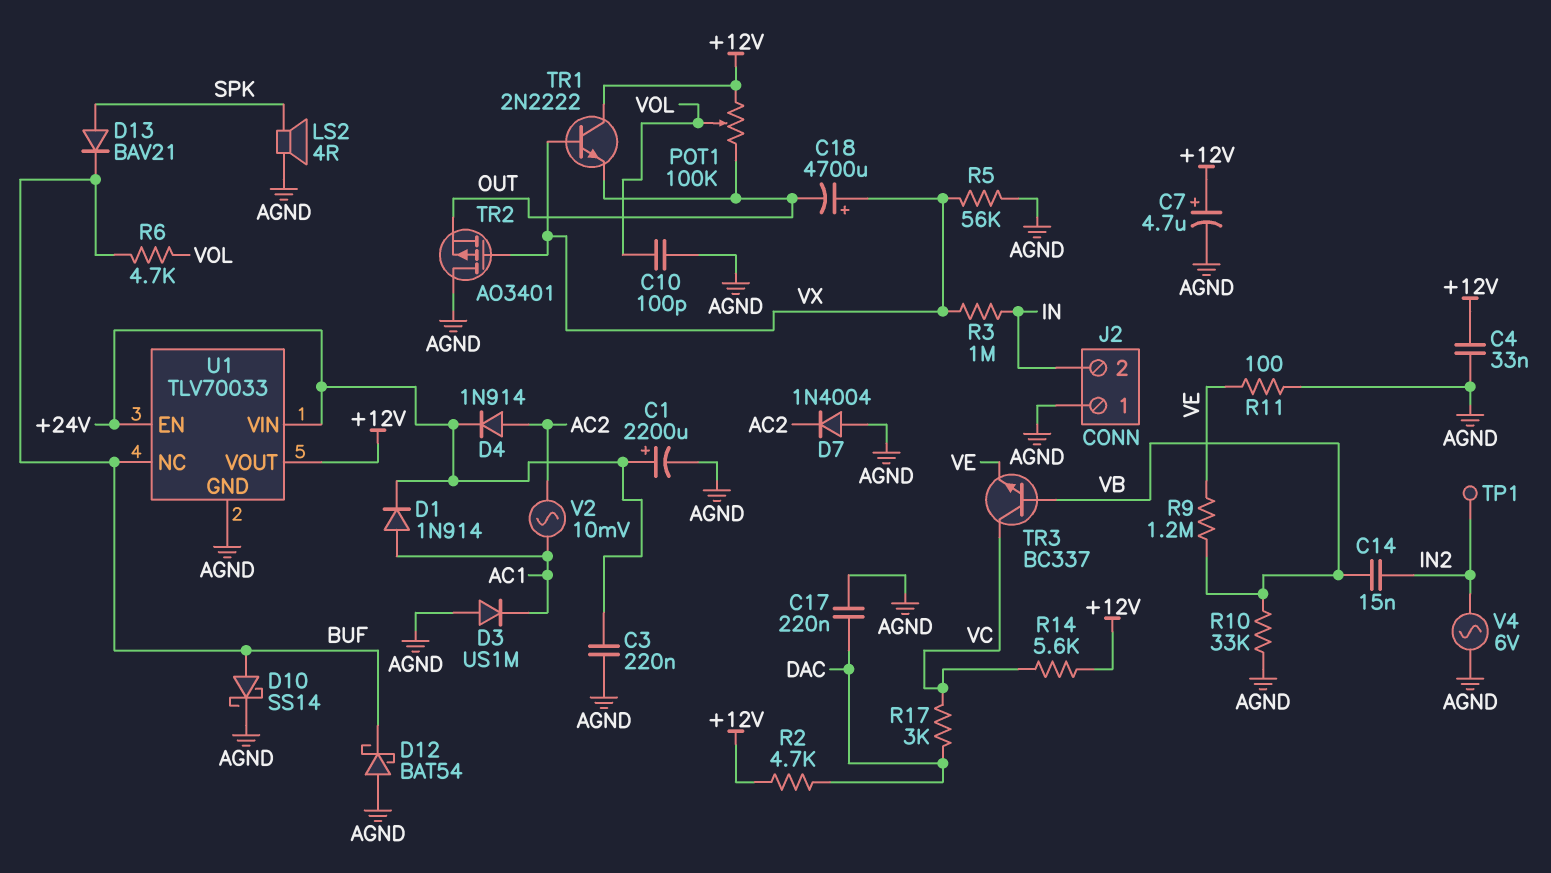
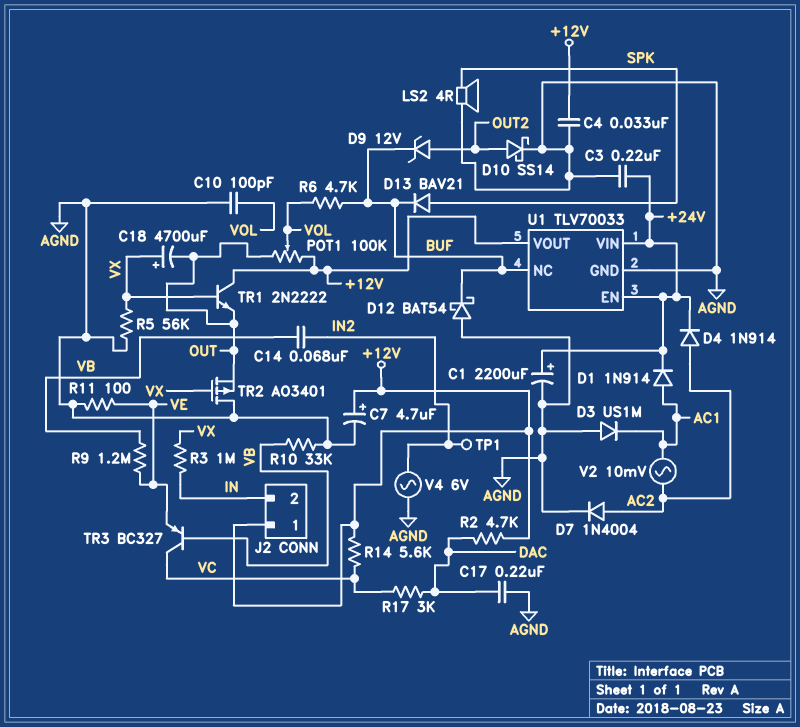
C14: 15nF (IN2, VB) -> 68nF (IN2, VB)
D7: diode 1N4004 (A AGND, K AC2) -> diode 1N4004 (A AC2, K AGND)
D9: none -> zener 12V (A OUT2, K BUF)
D10: schottky SS14 (A BUF, K AGND) -> schottky SS14 (A OUT2, K AGND)
J2 pin 1: AGND -> +12V
TR3: NPN BC337 (B VB, C VC, E VE) -> PNP BC327 (B VB, C VC, E VE)

